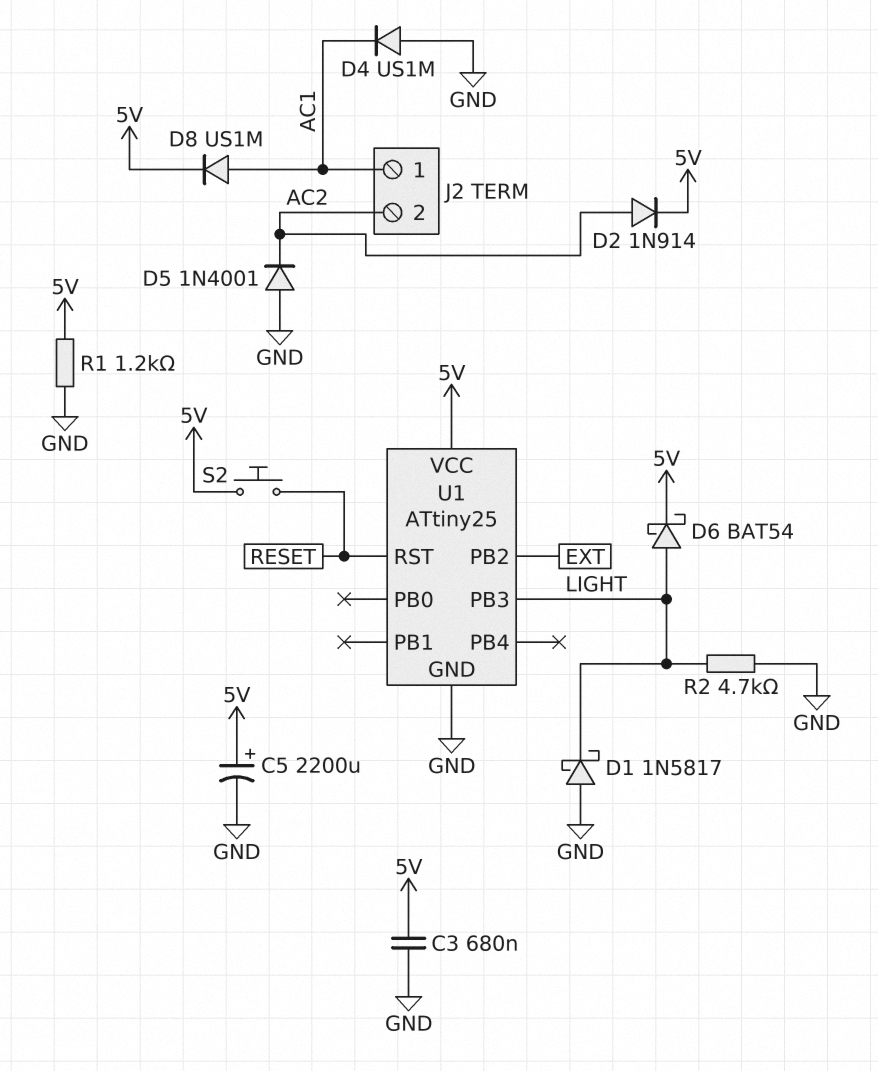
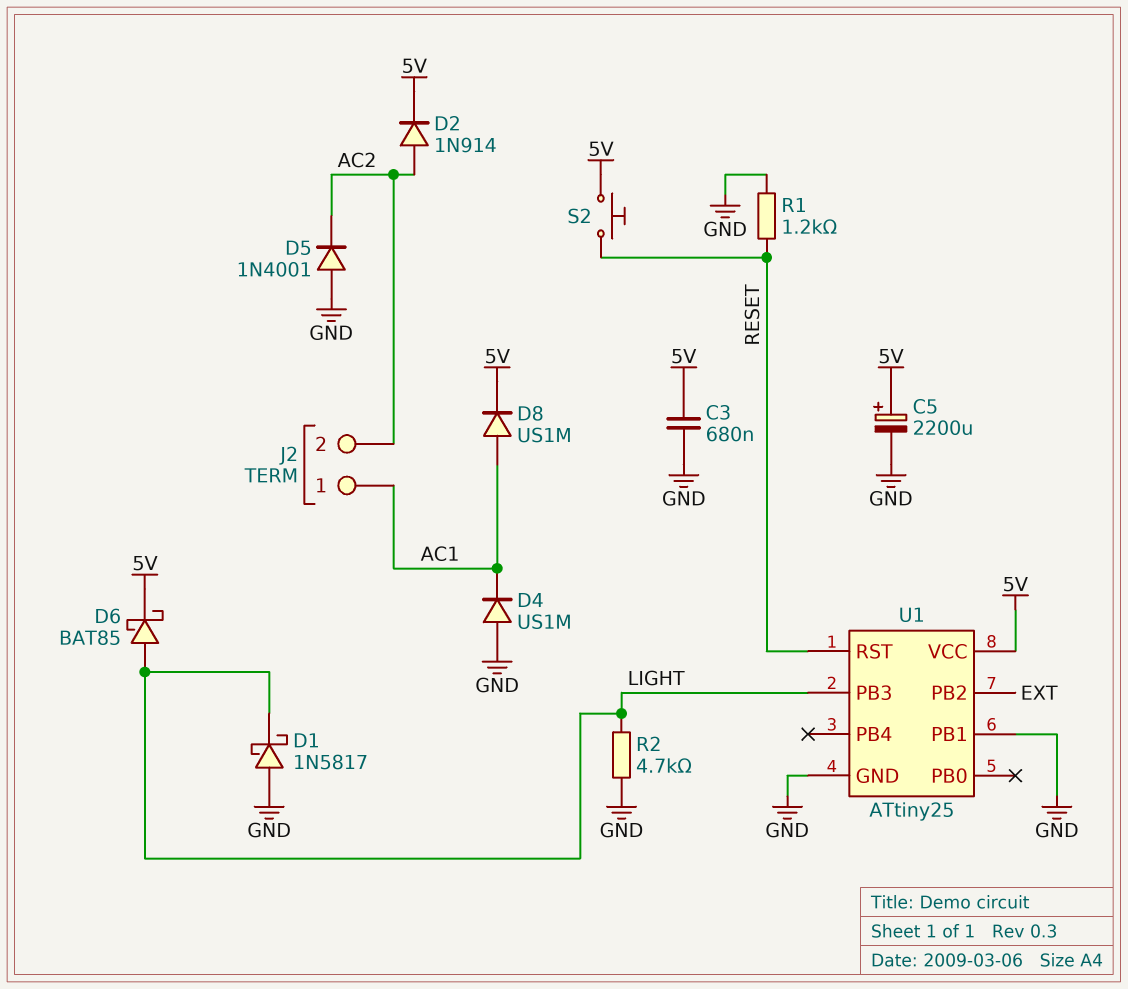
D6: schottky BAT54 (A LIGHT, K 5V) -> schottky BAT85 (A LIGHT, K 5V)
R1: 1.2k (5V, GND) -> 1.2k (GND, RESET)
U1 pin PB1: none -> GND

